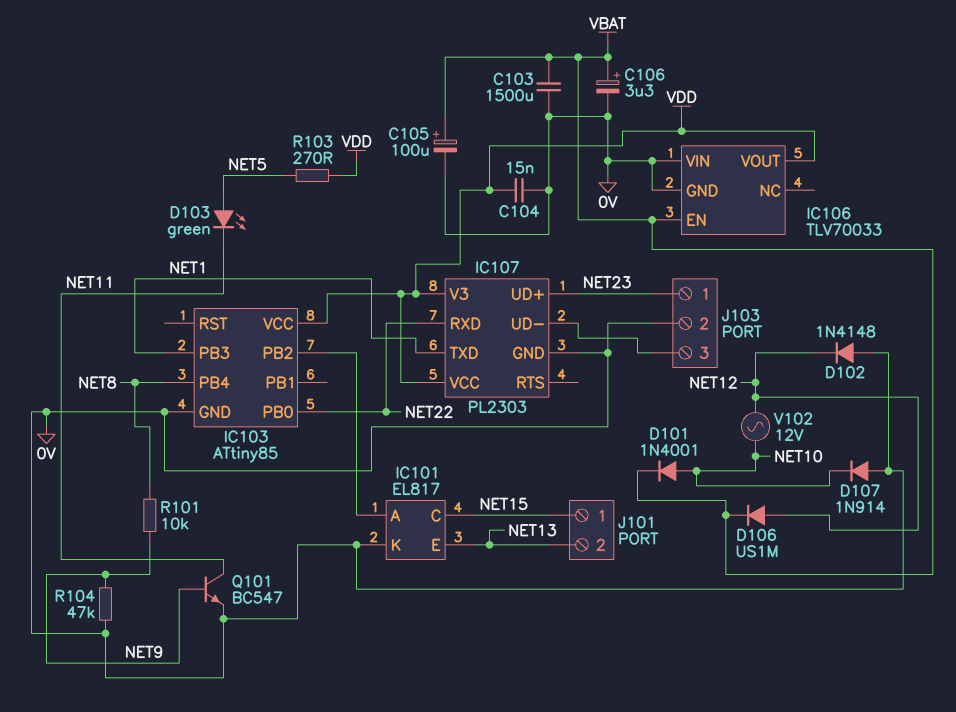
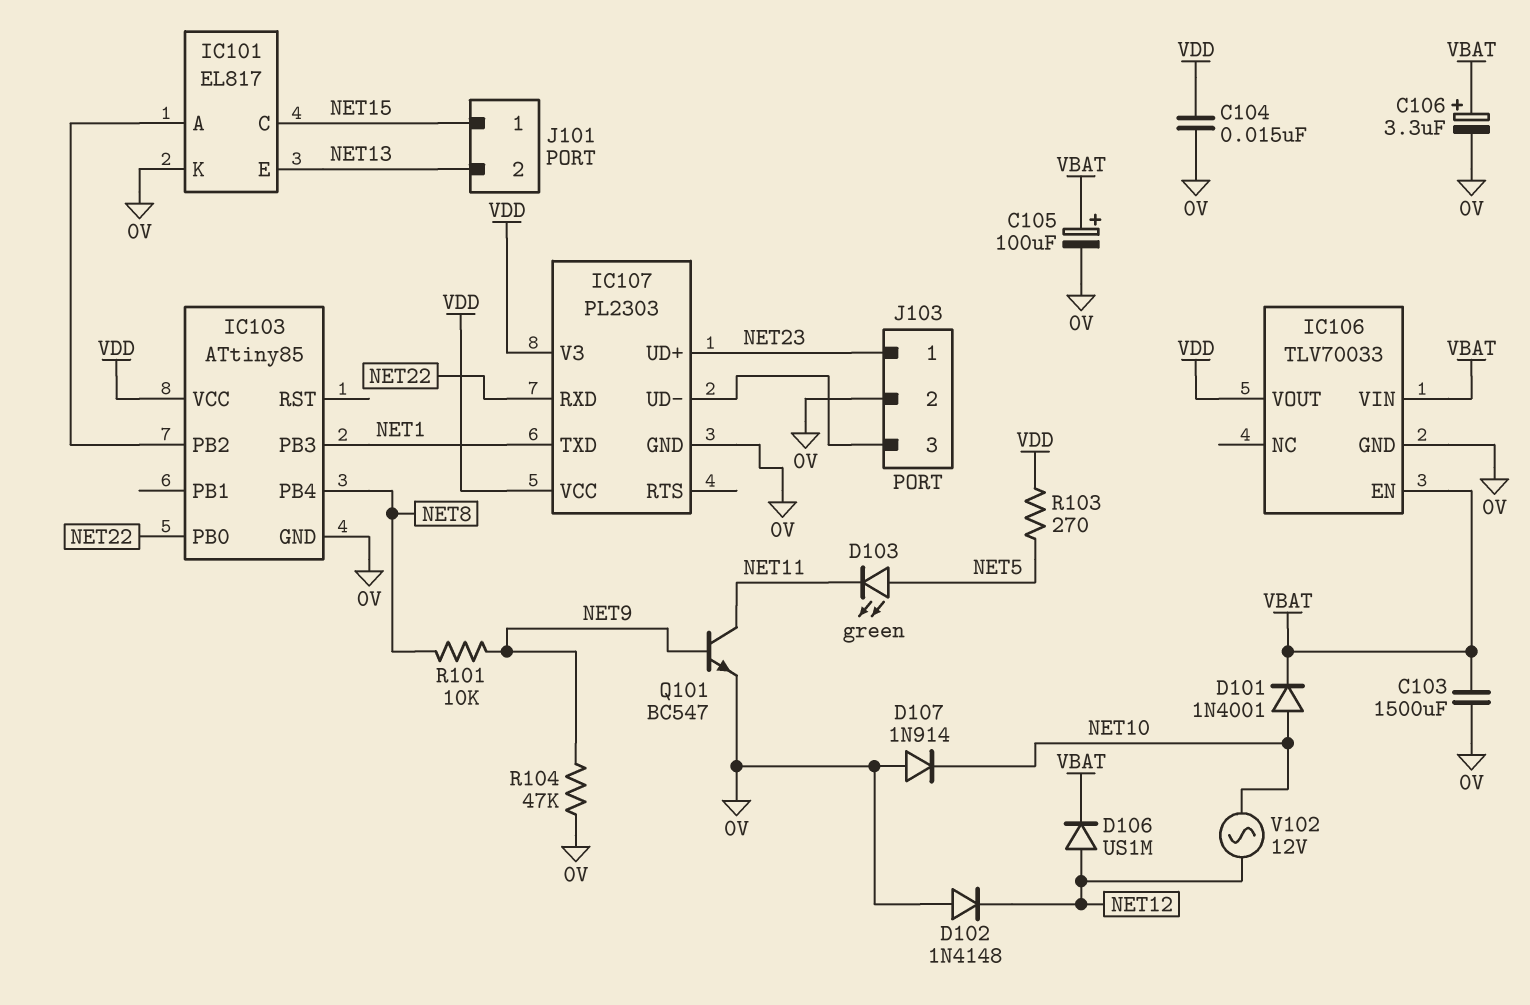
IC106 pin VIN: 0V -> VBAT

